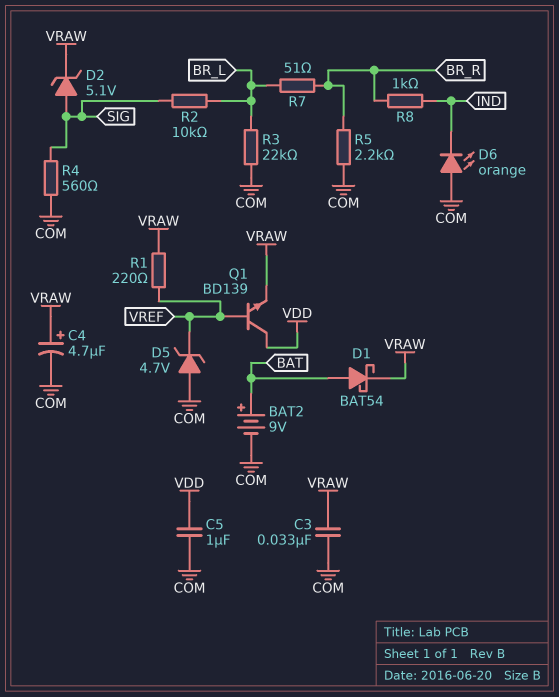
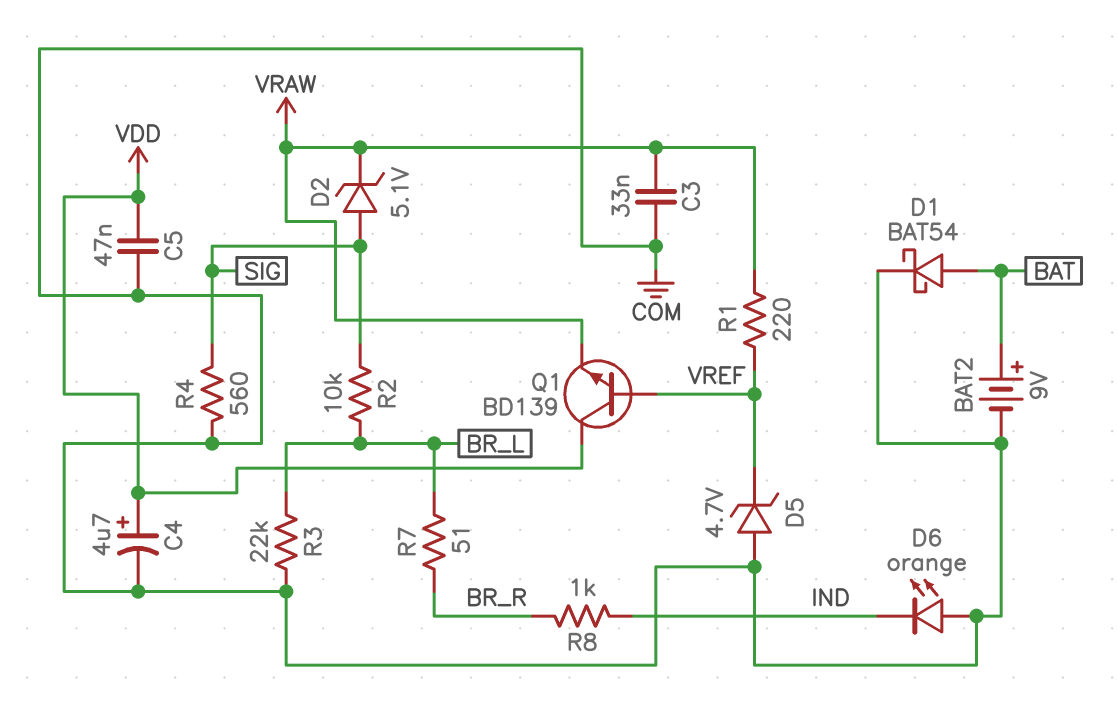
C4: 4.7uF (plus VRAW, minus COM) -> 4.7uF (plus VDD, minus COM)
C5: 1uF (COM, VDD) -> 47nF (COM, VDD)
D1: schottky BAT54 (A BAT, K VRAW) -> schottky BAT54 (A BAT, K COM)
R5: 2.2k (BR_R, COM) -> none

